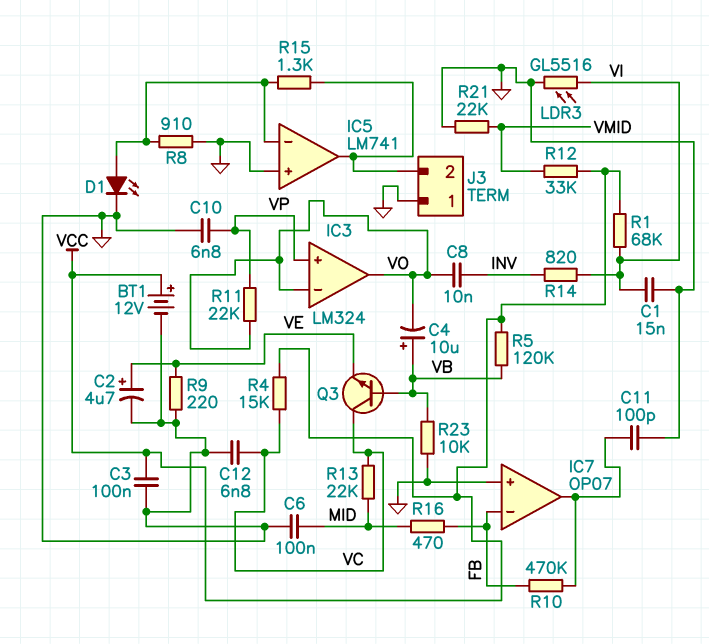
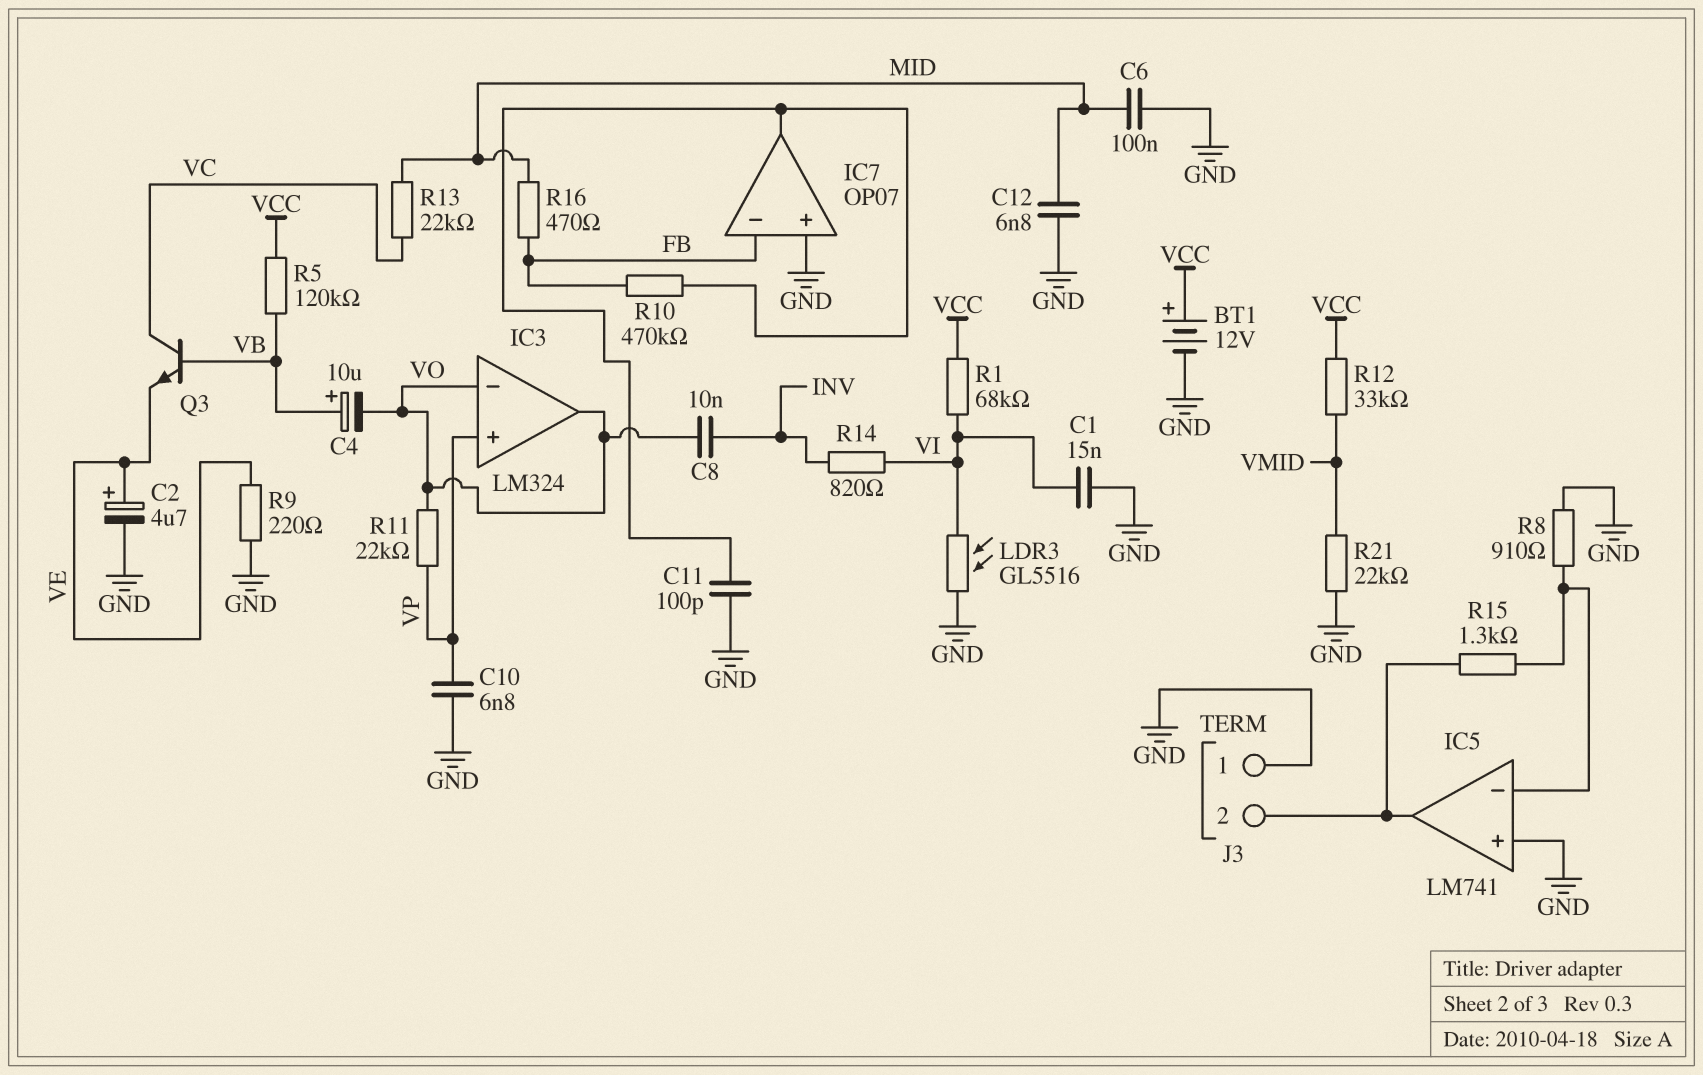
C3: 100nF (GND, VCC) -> none
C12: 6.8nF (GND, VC) -> 6.8nF (GND, MID)
D1: LED (A IC5/in-, K GND) -> none
R4: 15k (VC, VCC) -> none
R23: 10k (GND, VB) -> none

